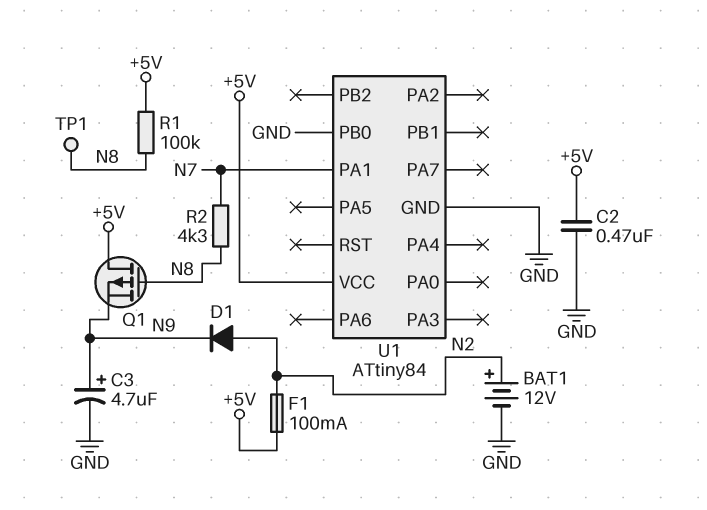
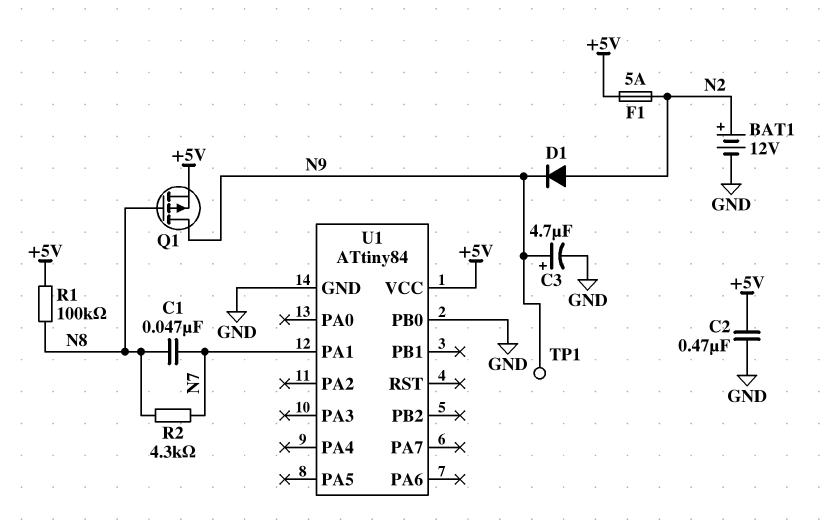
C1: none -> 47nF (N7, N8)
F1: 100mA (+5V, N2) -> 5A (+5V, N2)
Q1: PMOS (G N8, D +5V, S N9) -> PMOS (G N8, D N9, S +5V)
TP1: test point (N8) -> test point (N9)

